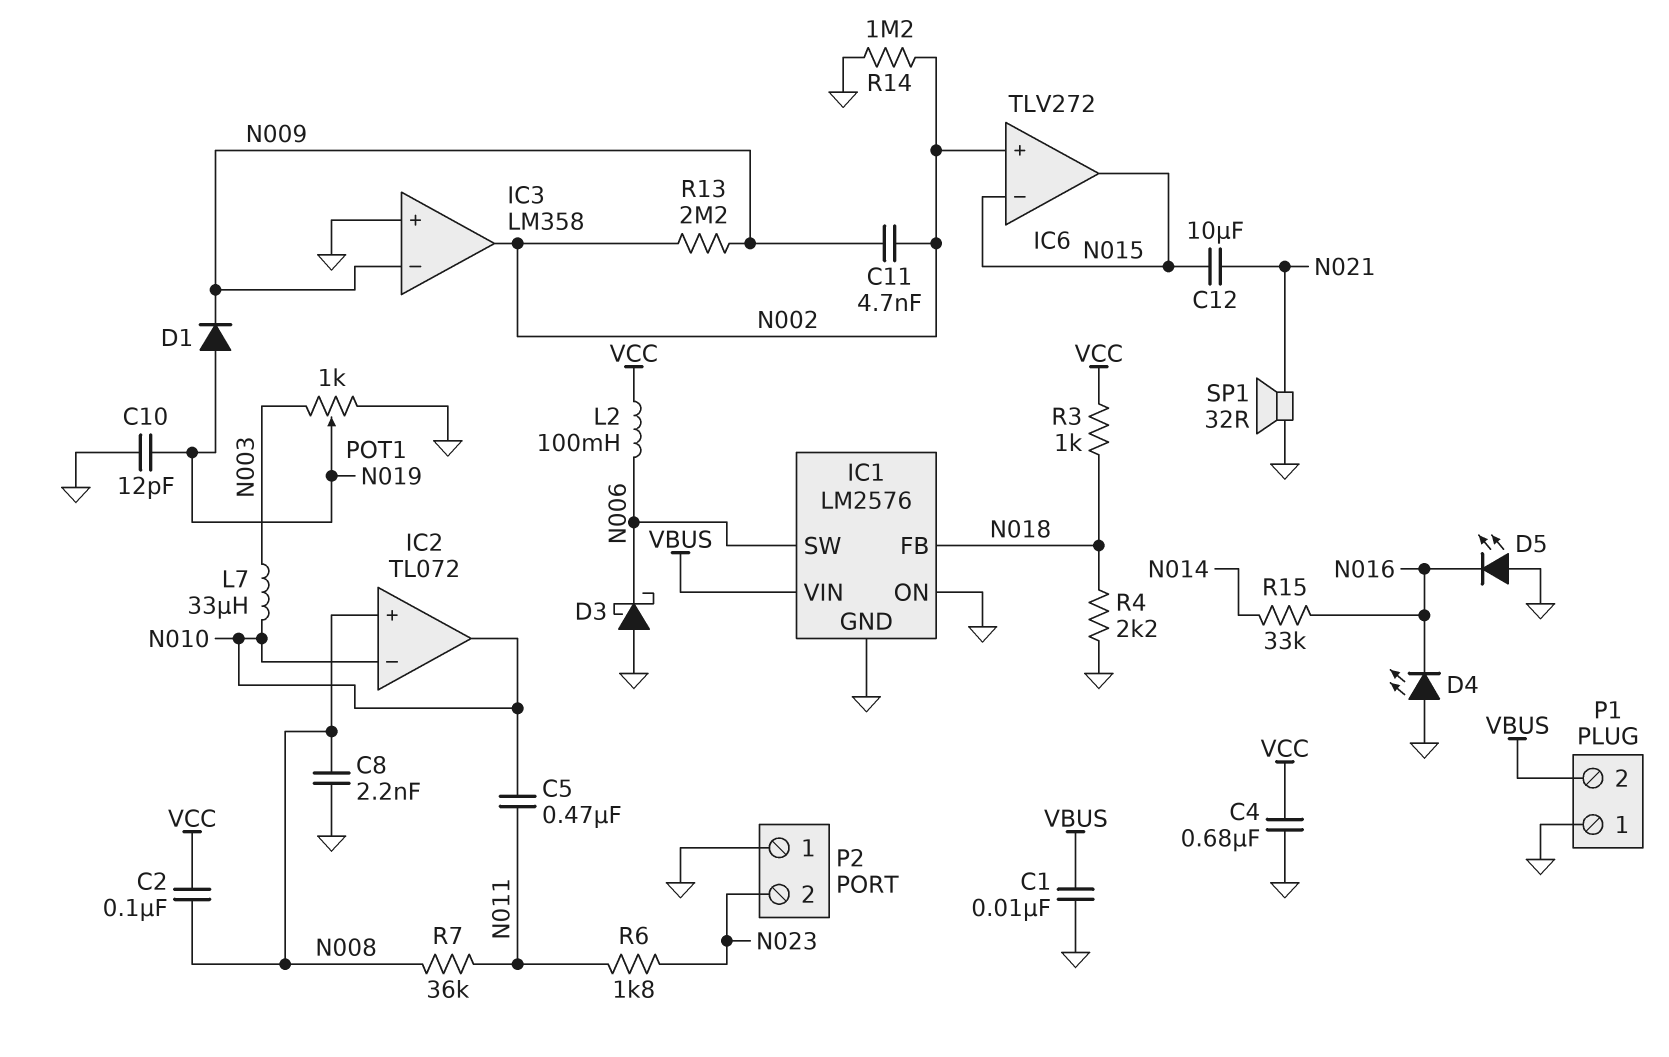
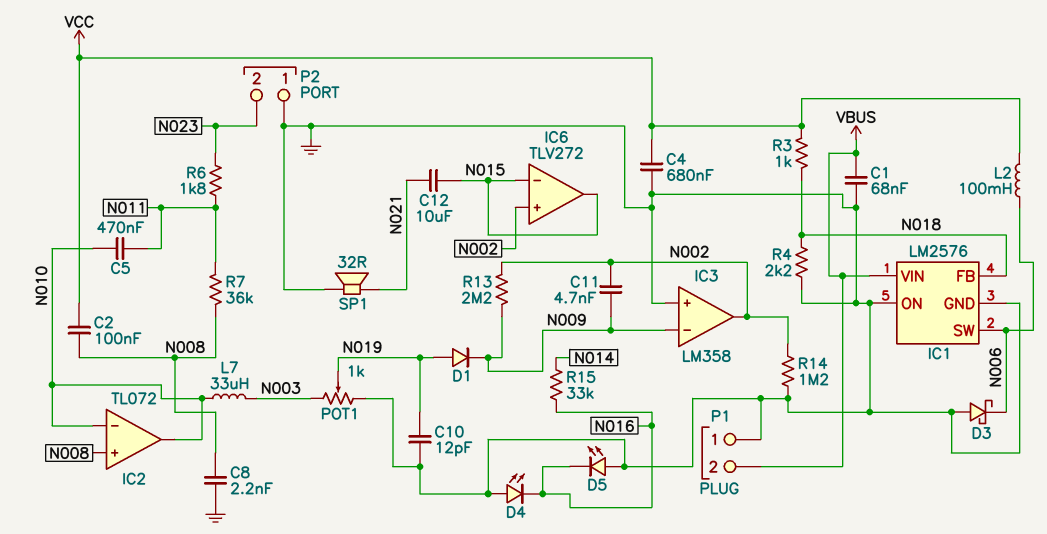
C1: 10nF (GND, VBUS) -> 68nF (GND, VBUS)

